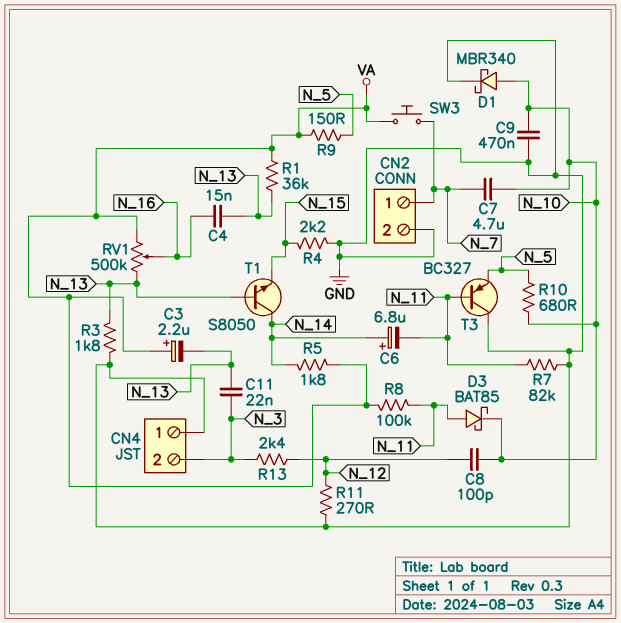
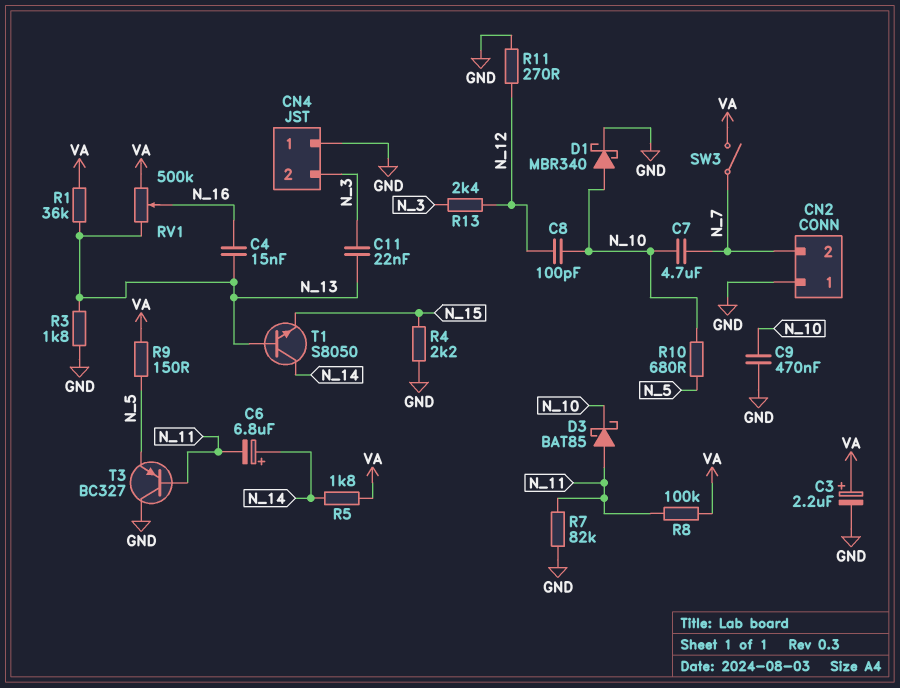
C3: 2.2uF (plus VA, minus N_13) -> 2.2uF (plus VA, minus GND)
CN2 pin 1: N_7 -> GND
CN2 pin 2: GND -> N_7
SW3: button (N_7, VA) -> switch (N_7, VA)

